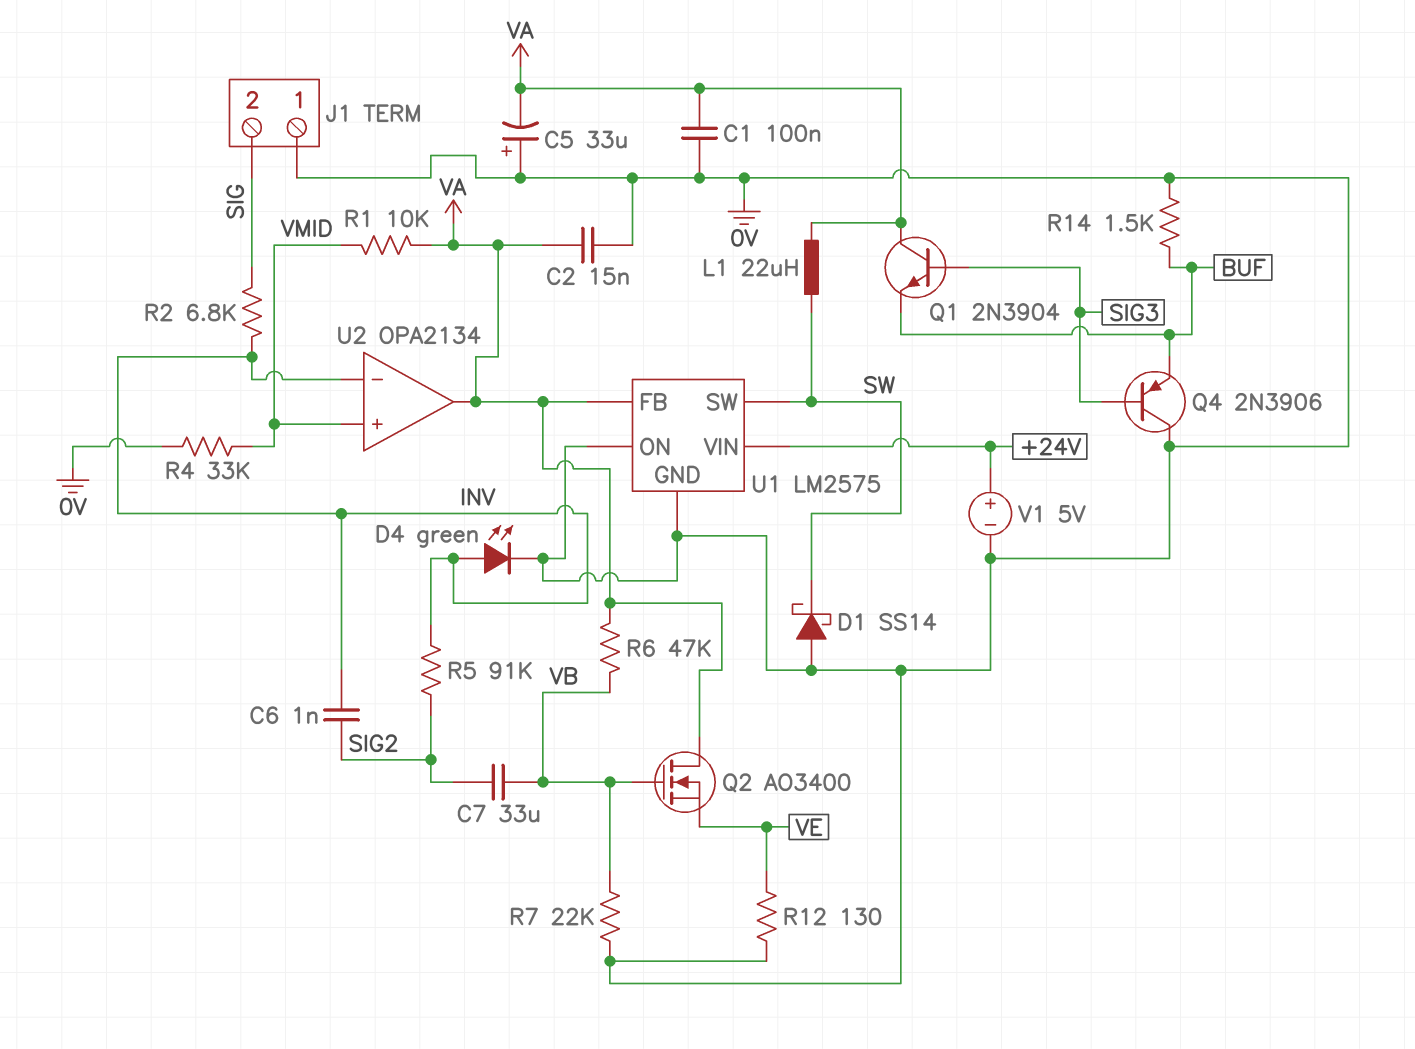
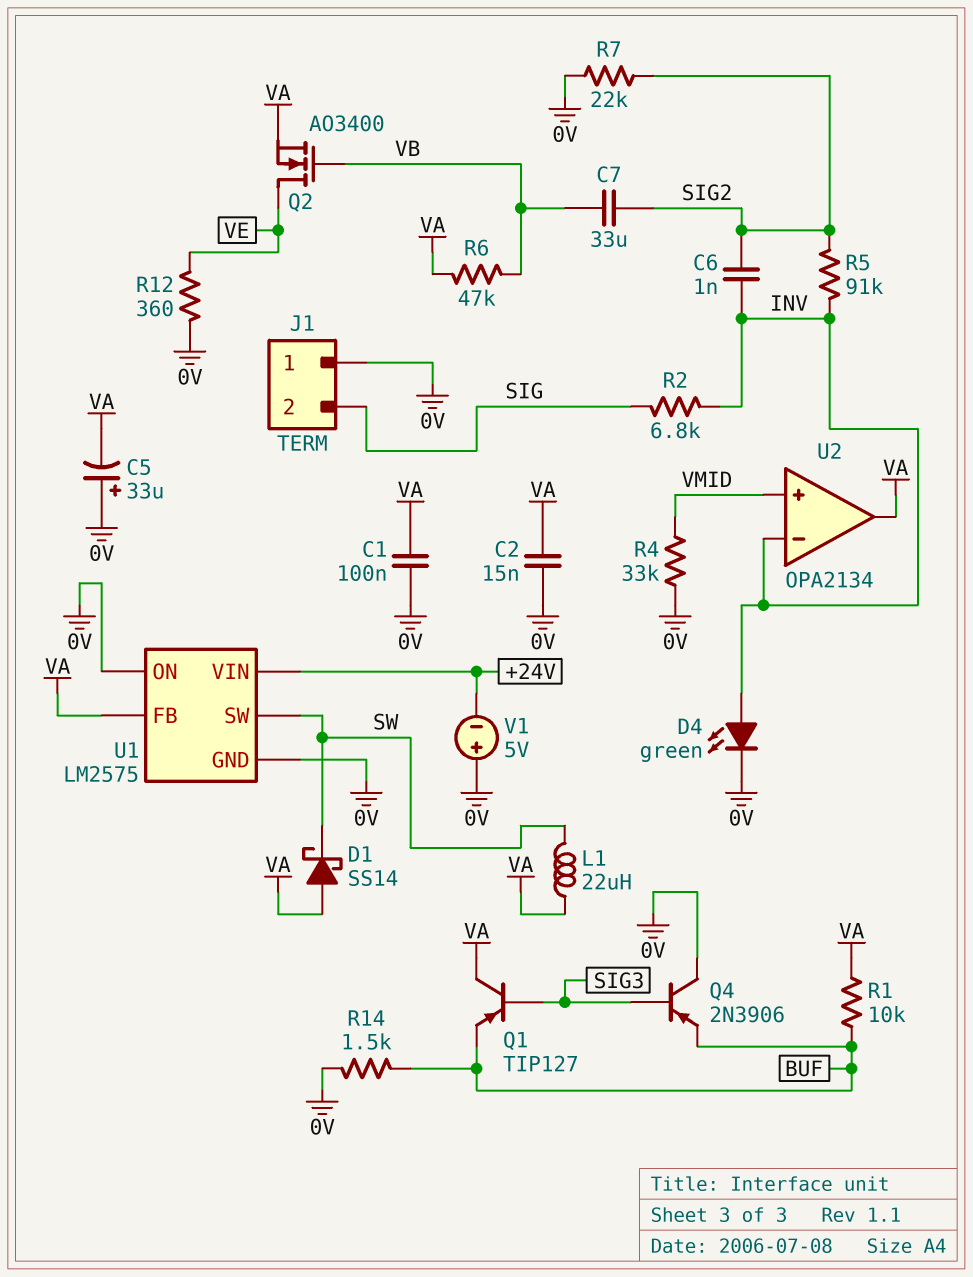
D1: schottky SS14 (A 0V, K SW) -> schottky SS14 (A VA, K SW)
Q1: NPN 2N3904 (B SIG3, C VA, E BUF) -> PNP TIP127 (B SIG3, C VA, E BUF)
Q2: NMOS AO3400 (G VB, D VA, S VE) -> NMOS AO3400 (G VB, D VE, S VA)
R1: 10k (VA, VMID) -> 10k (BUF, VA)
R7: 22k (0V, VB) -> 22k (0V, SIG2)
R12: 130 (0V, VE) -> 360 (0V, VE)
V1: 5V (plus +24V, minus 0V) -> 5V (plus 0V, minus +24V)

